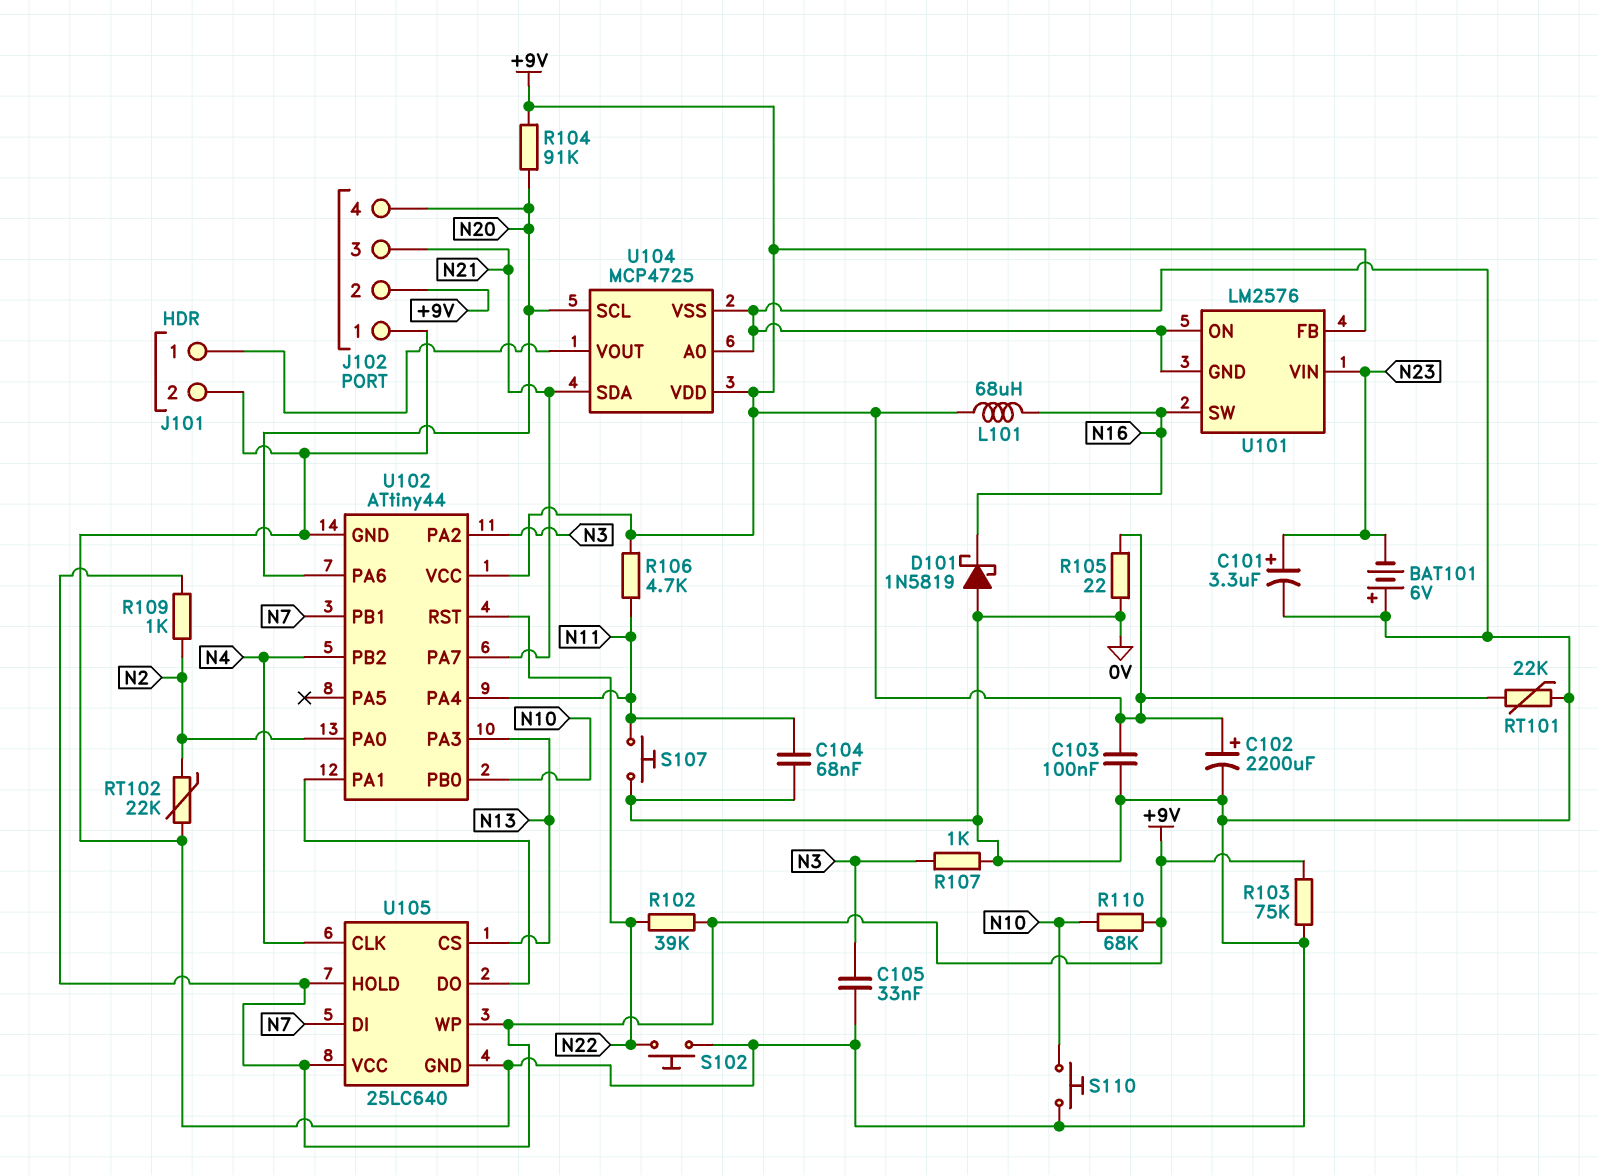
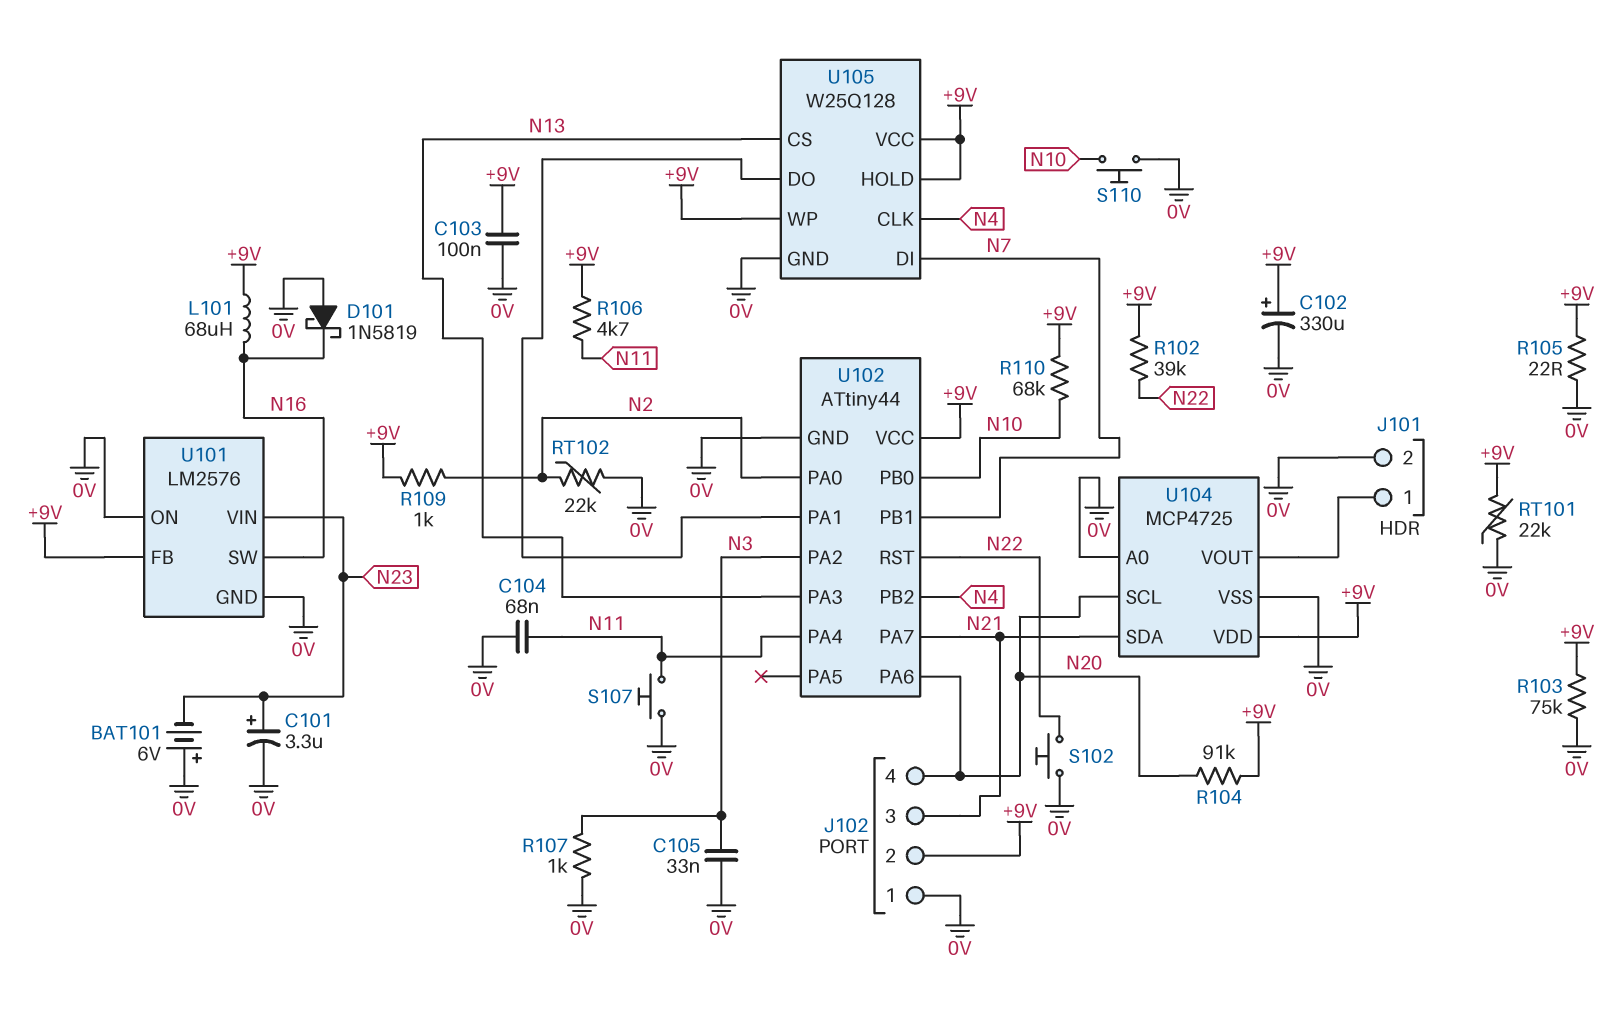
C102: 2200uF (plus +9V, minus 0V) -> 330uF (plus +9V, minus 0V)
U105: 25LC640 -> W25Q128

